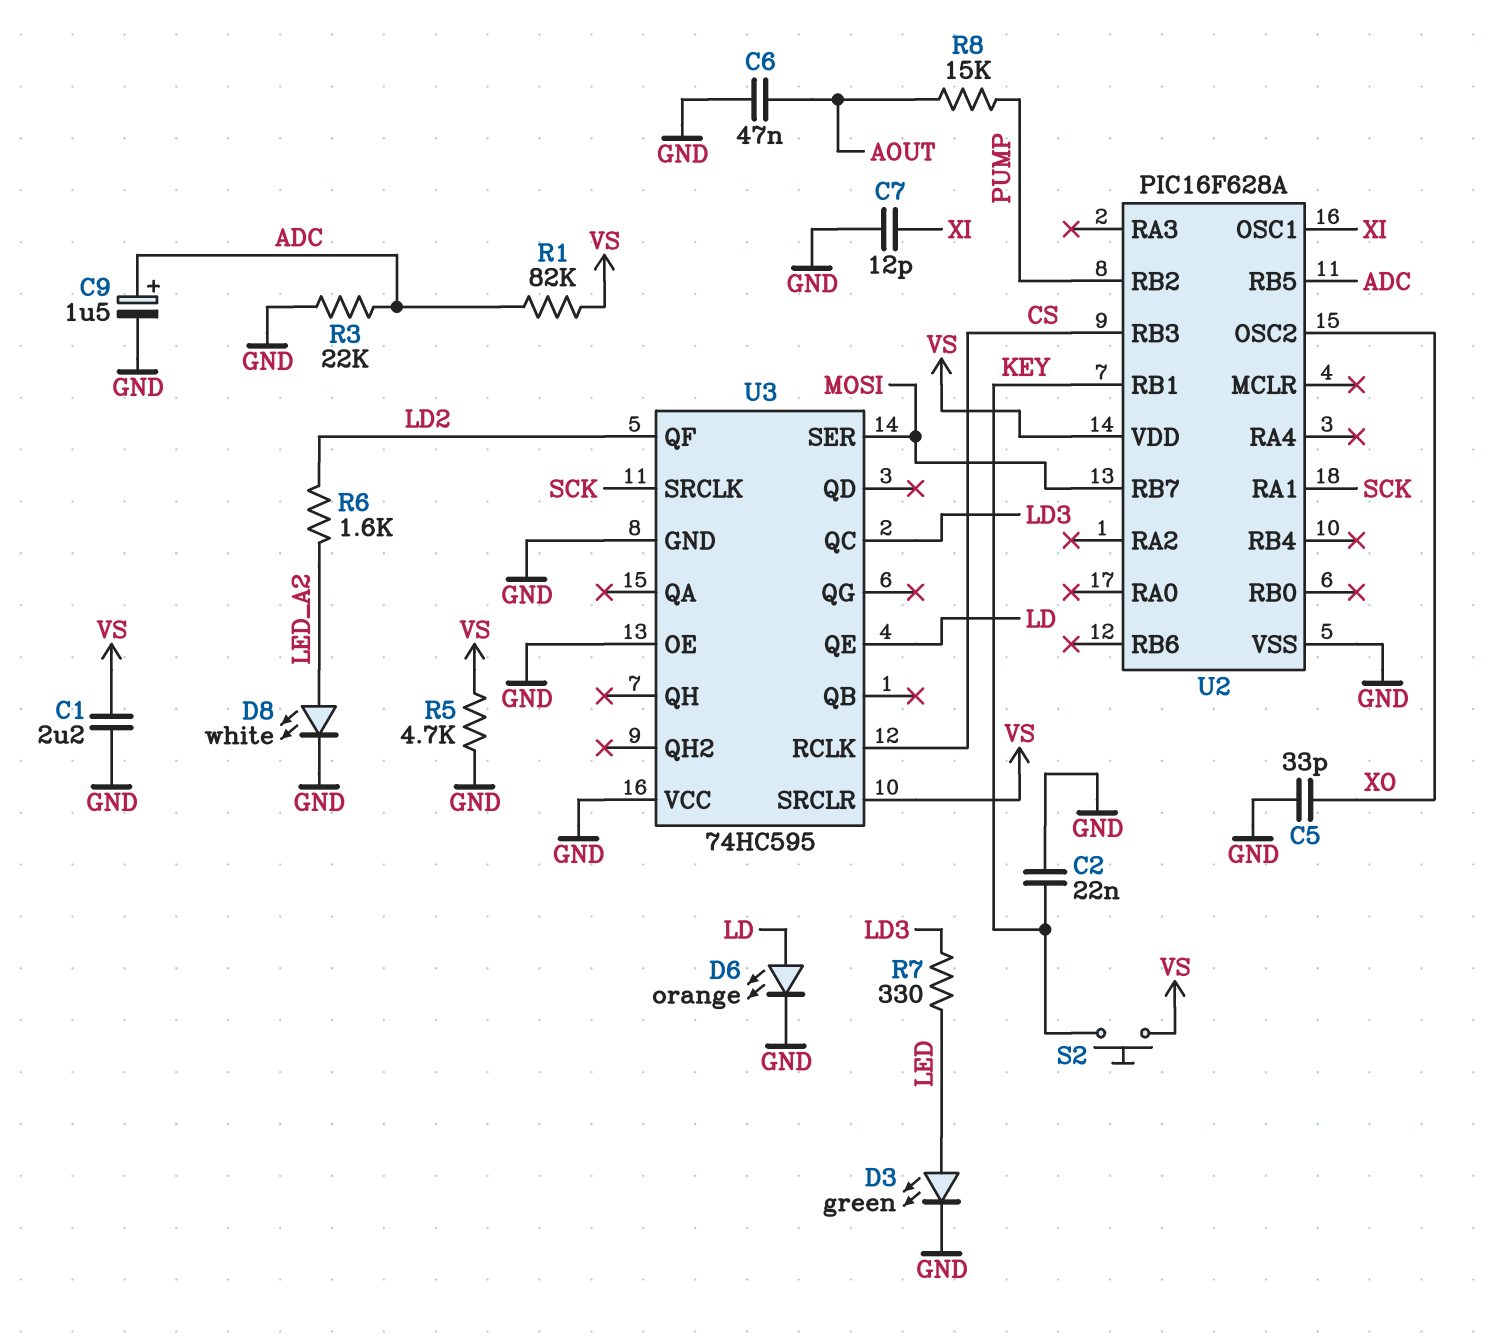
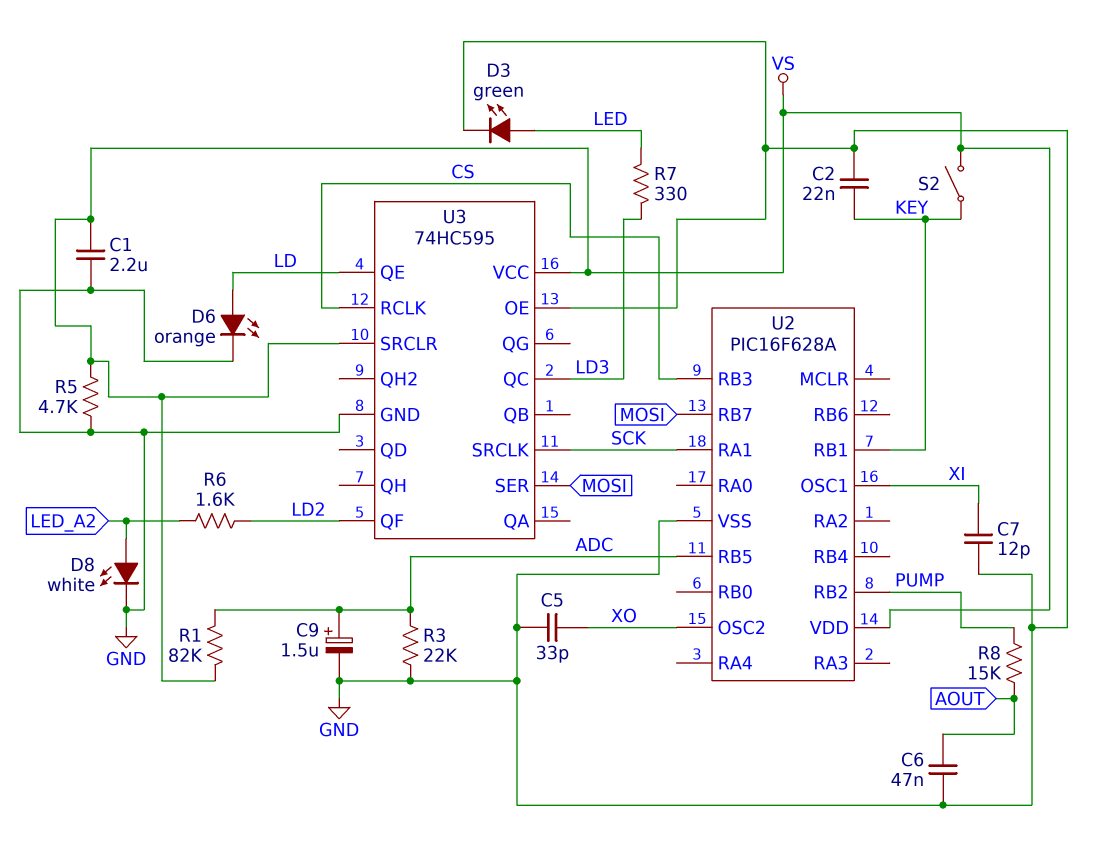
S2: button (KEY, VS) -> switch (KEY, VS)
U3 pin VCC: GND -> VS

